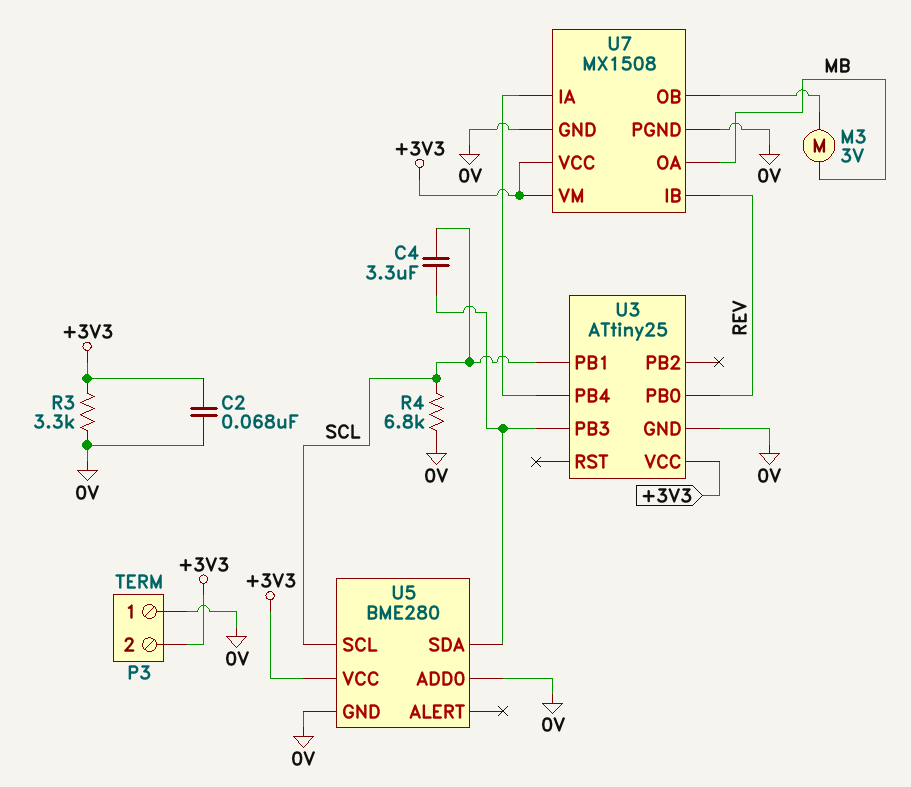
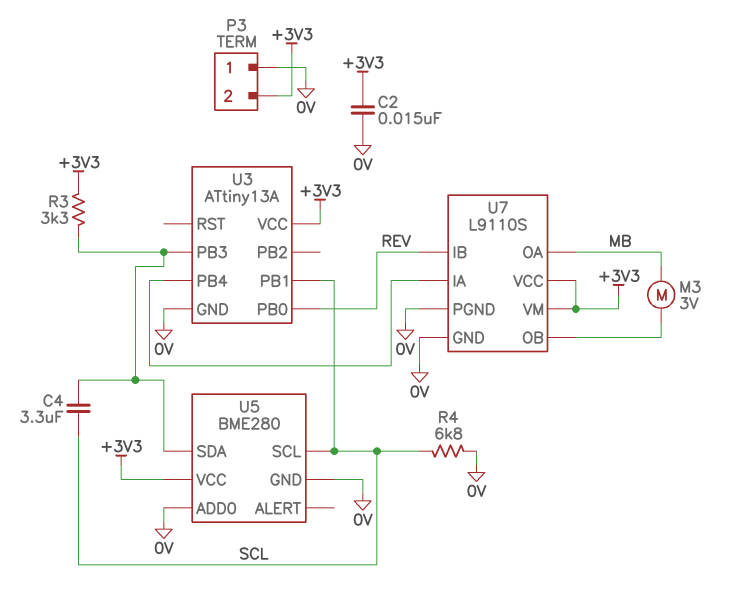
C2: 68nF (+3V3, 0V) -> 15nF (+3V3, 0V)
R3: 3.3k (+3V3, 0V) -> 3.3k (+3V3, U3/PB3)
U3: ATtiny25 -> ATtiny13A
U7: MX1508 -> L9110S

